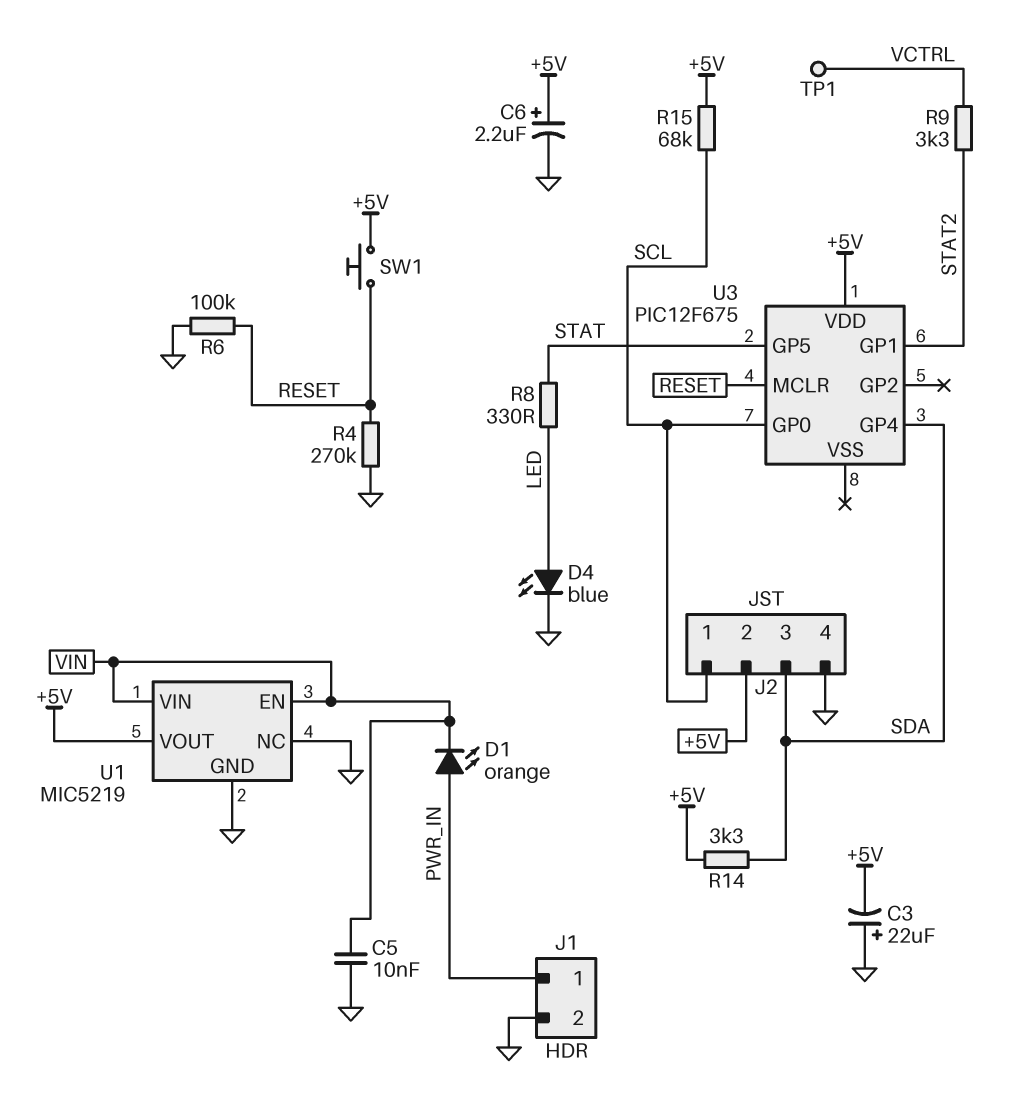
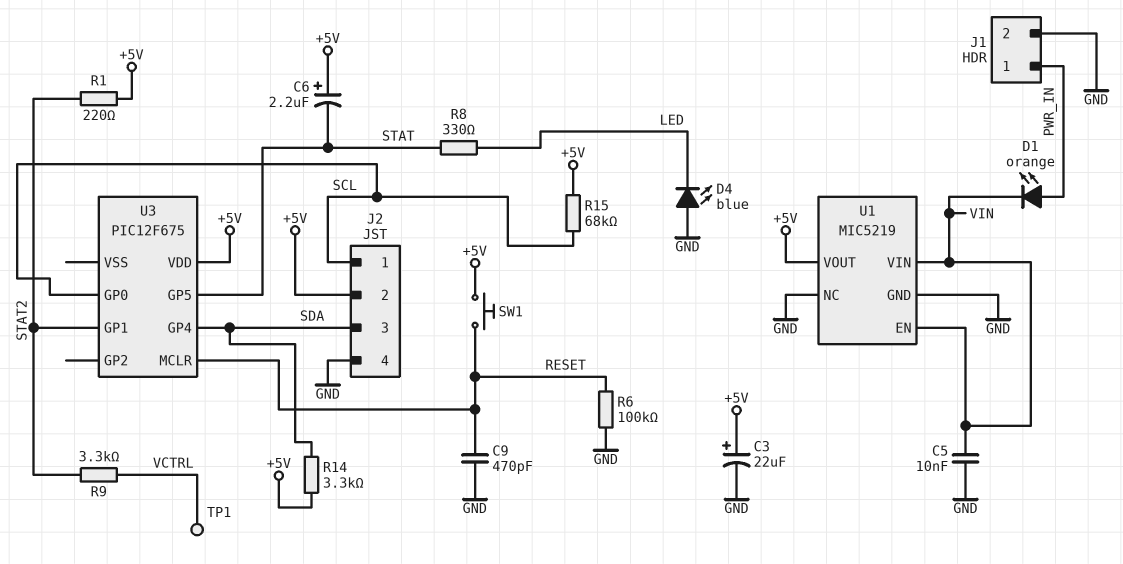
C3: 22uF (plus GND, minus +5V) -> 22uF (plus +5V, minus GND)
C6: 2.2uF (plus +5V, minus GND) -> 2.2uF (plus +5V, minus STAT)
C9: none -> 470pF (GND, RESET)
D4: LED blue (A LED, K GND) -> LED blue (A GND, K LED)
R1: none -> 220 (+5V, STAT2)
R4: 270k (GND, RESET) -> none

